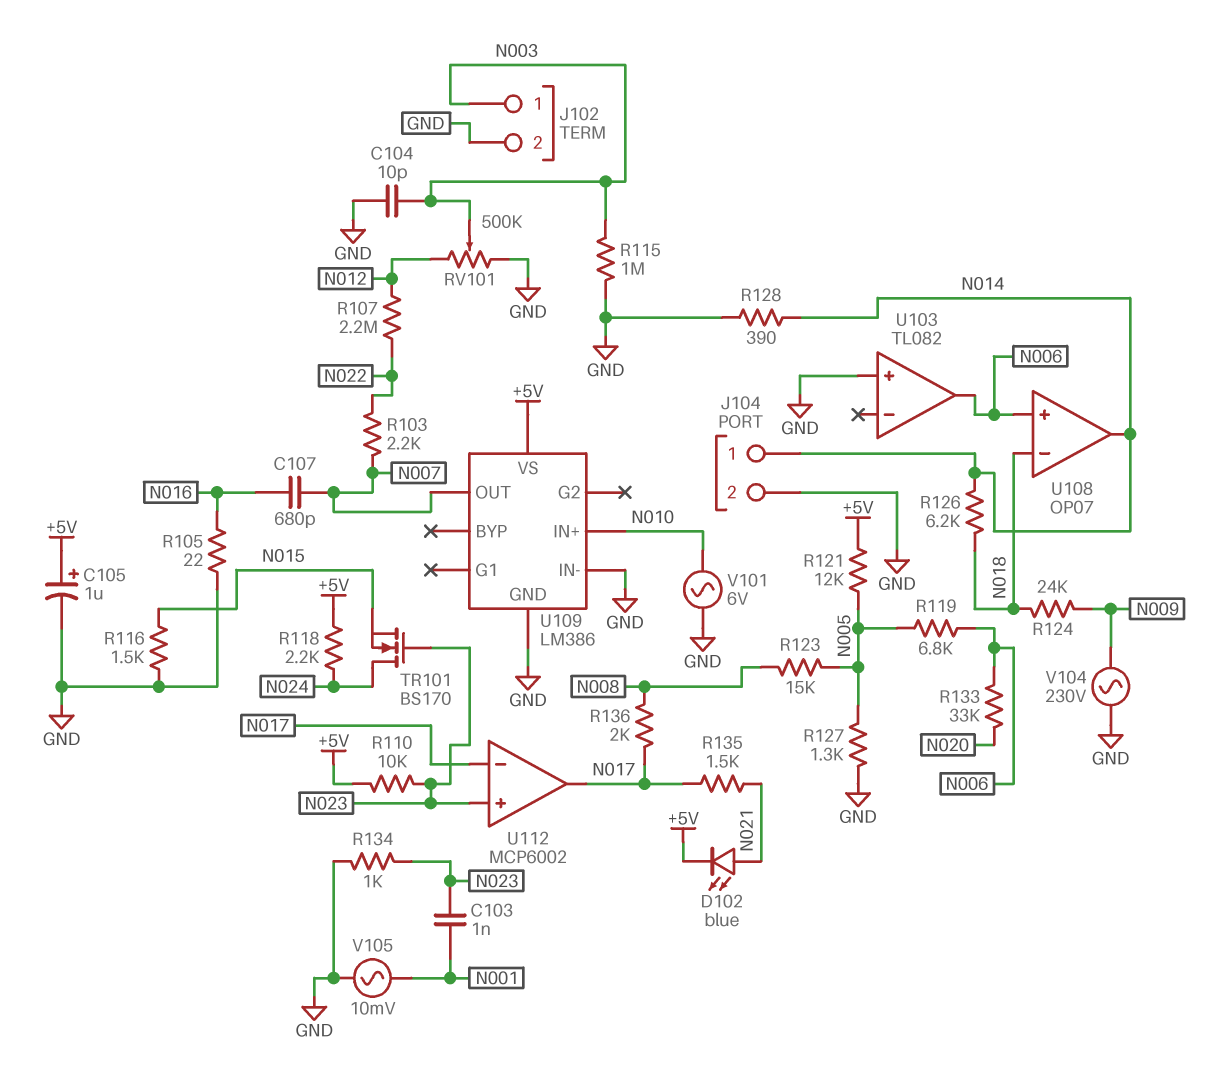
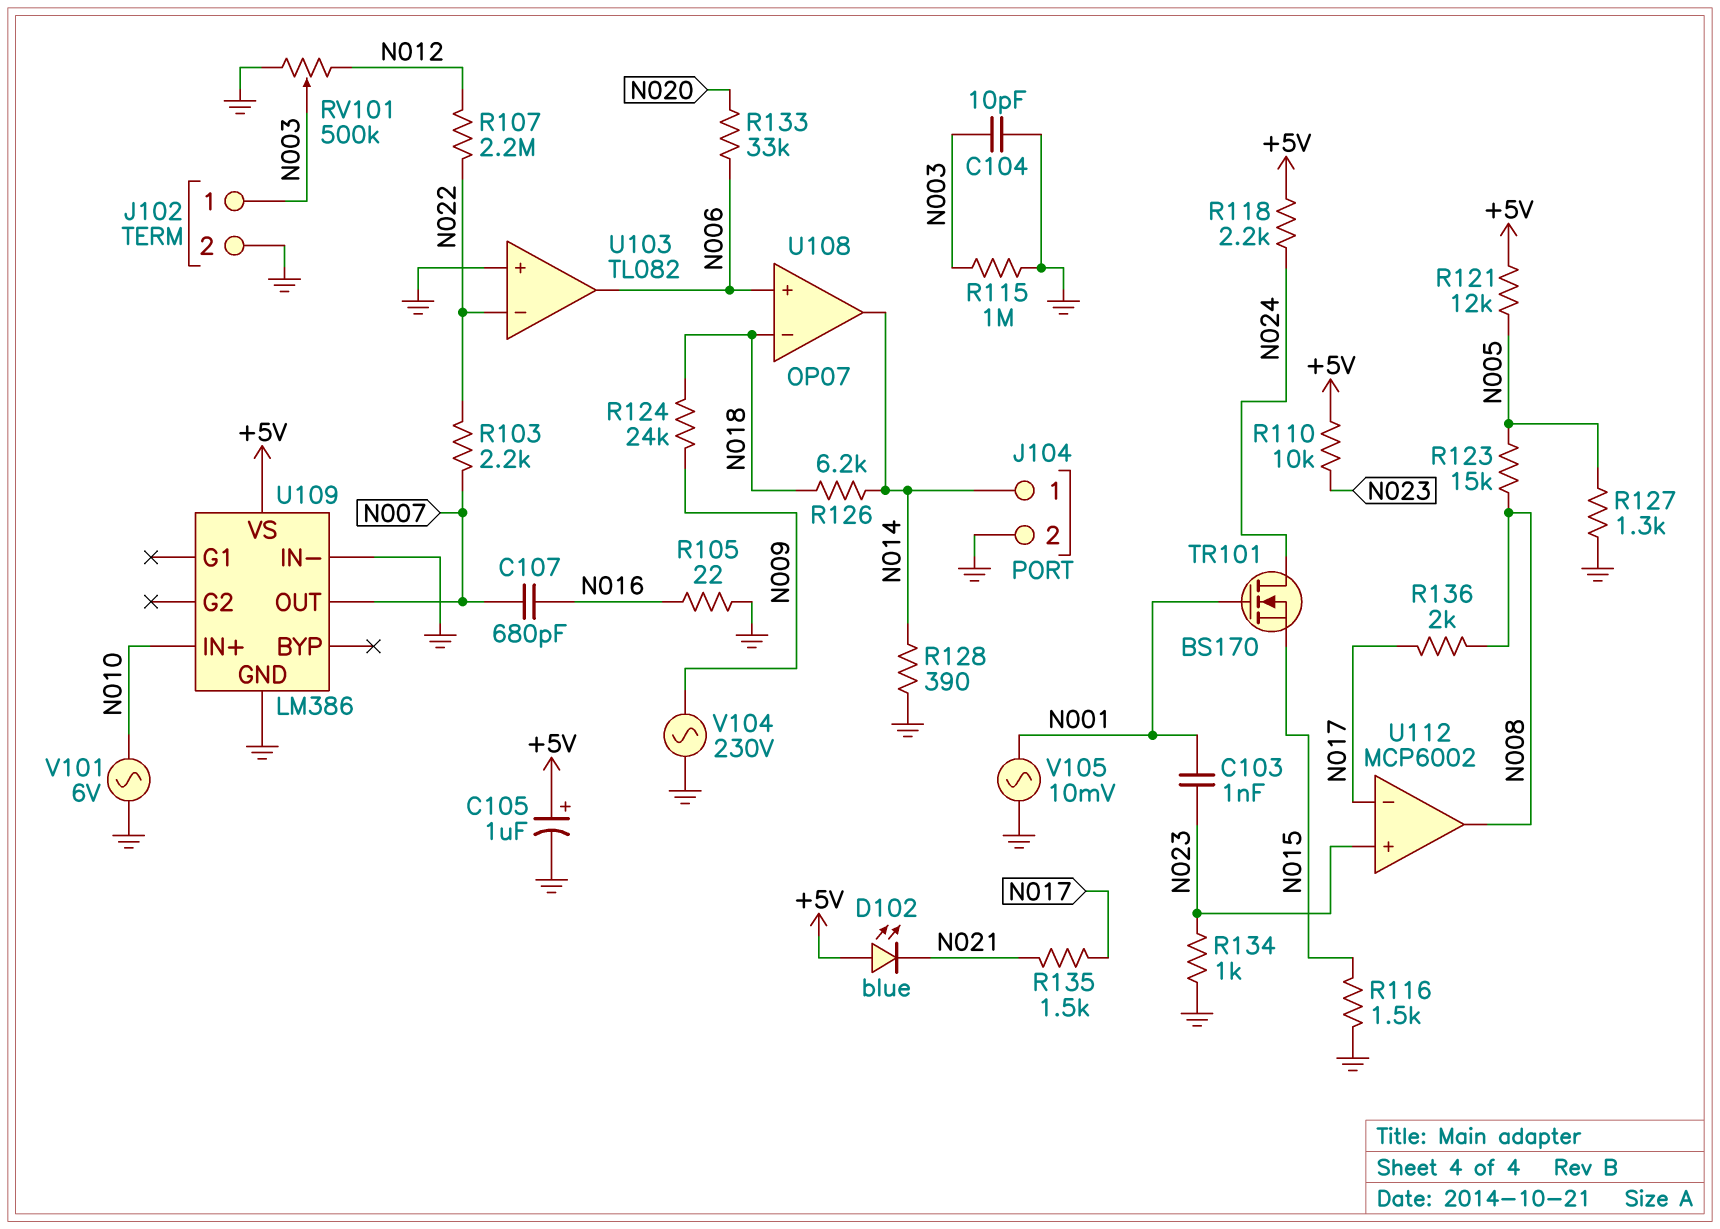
D102: LED blue (A N021, K +5V) -> LED blue (A +5V, K N021)
R119: 6.8k (N005, N006) -> none
TR101: NMOS BS170 (G N023, D N024, S N015) -> NMOS BS170 (G N001, D N024, S N015)
U103 pin in-: none -> N022
U112 pin out: N017 -> N008

